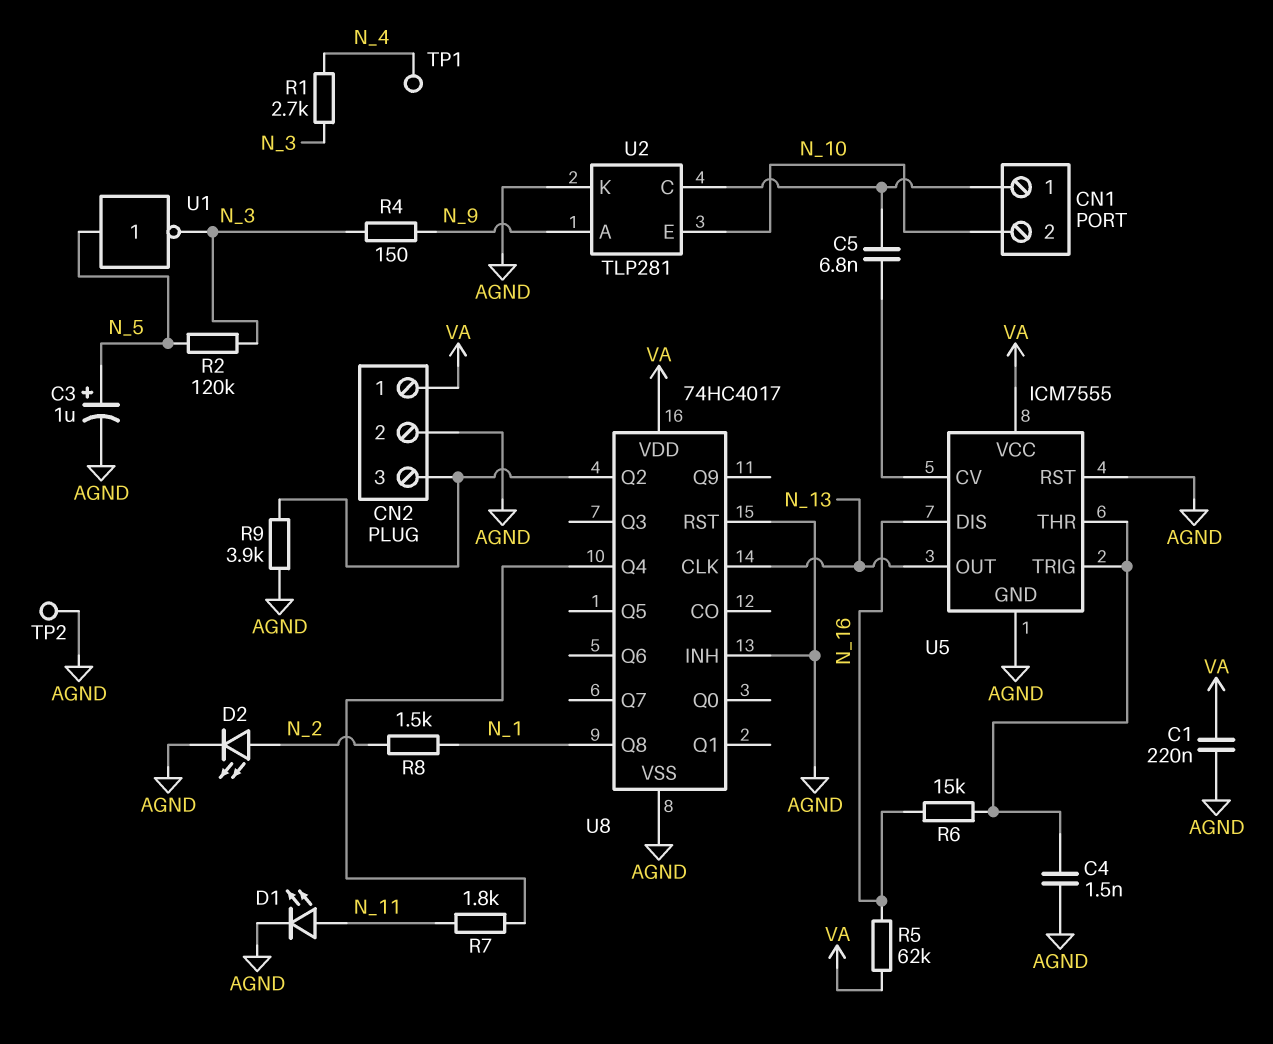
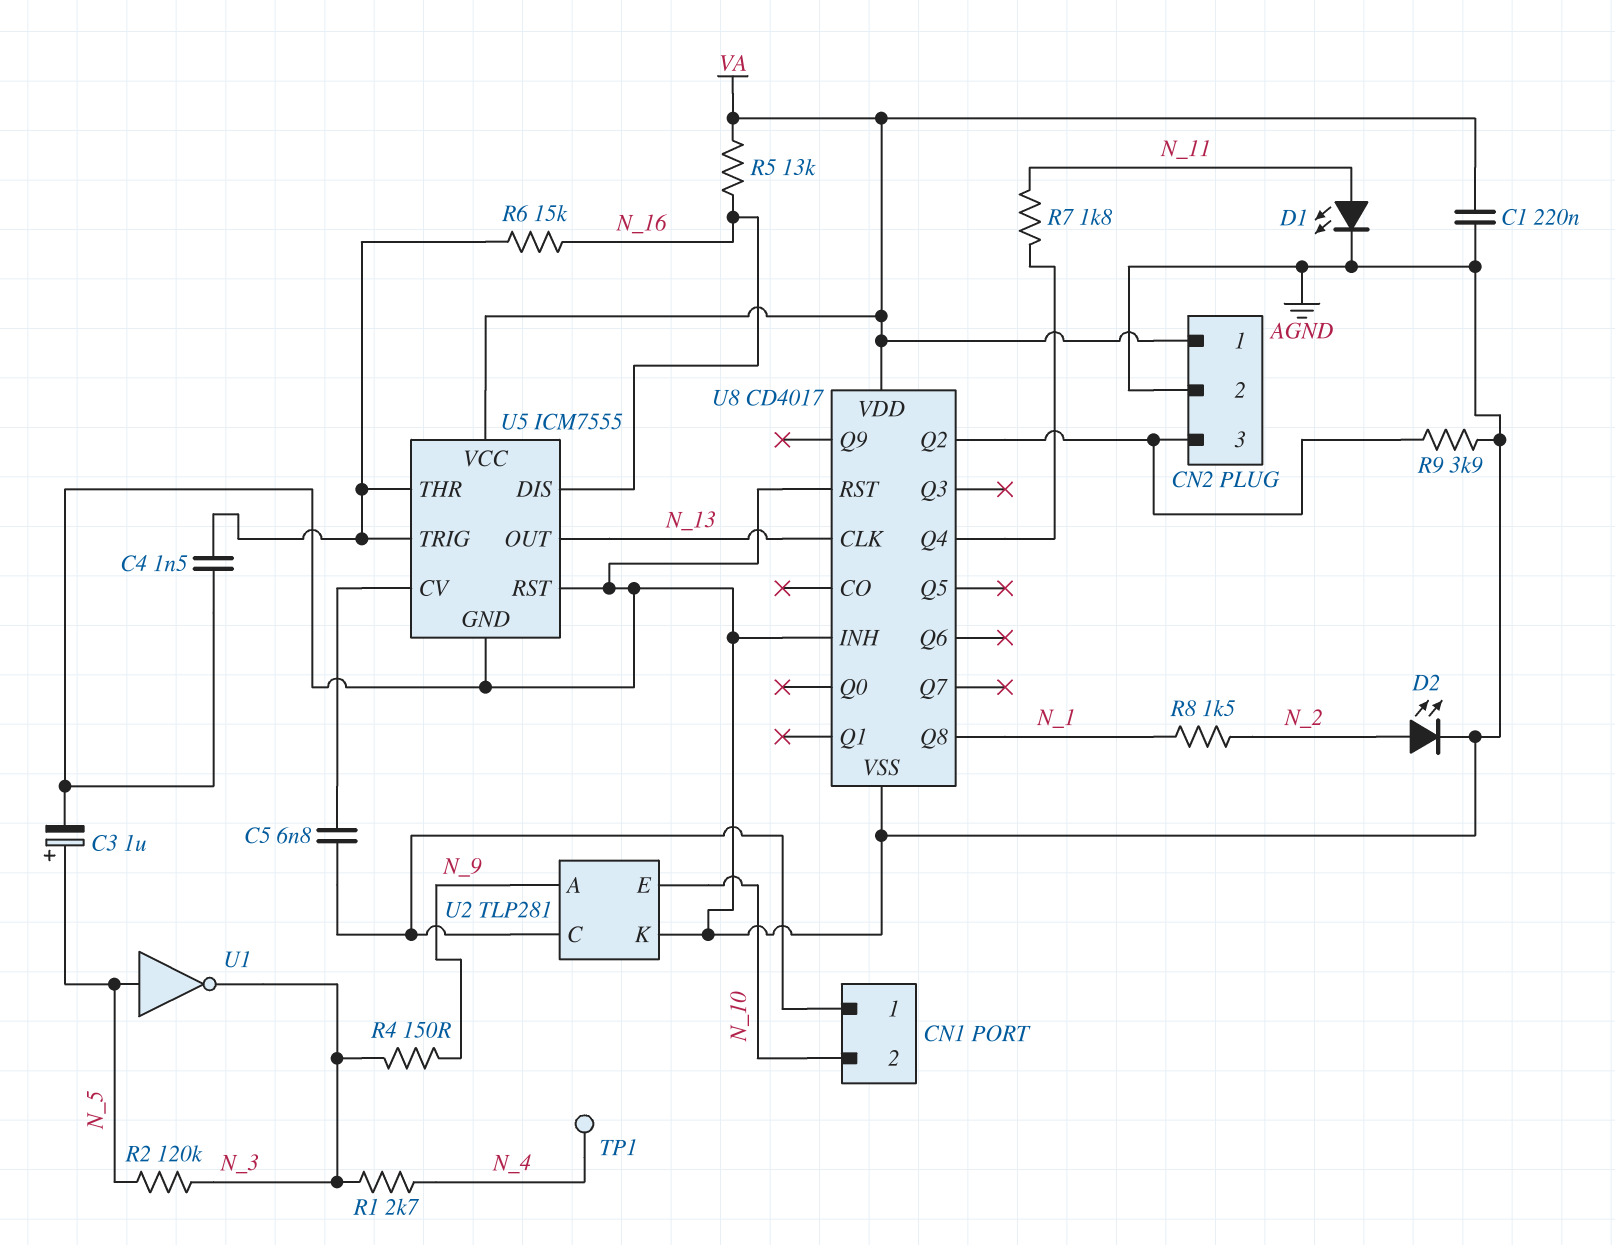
R5: 62k (N_16, VA) -> 13k (N_16, VA)
TP2: test point (AGND) -> none
U8: 74HC4017 -> CD4017

